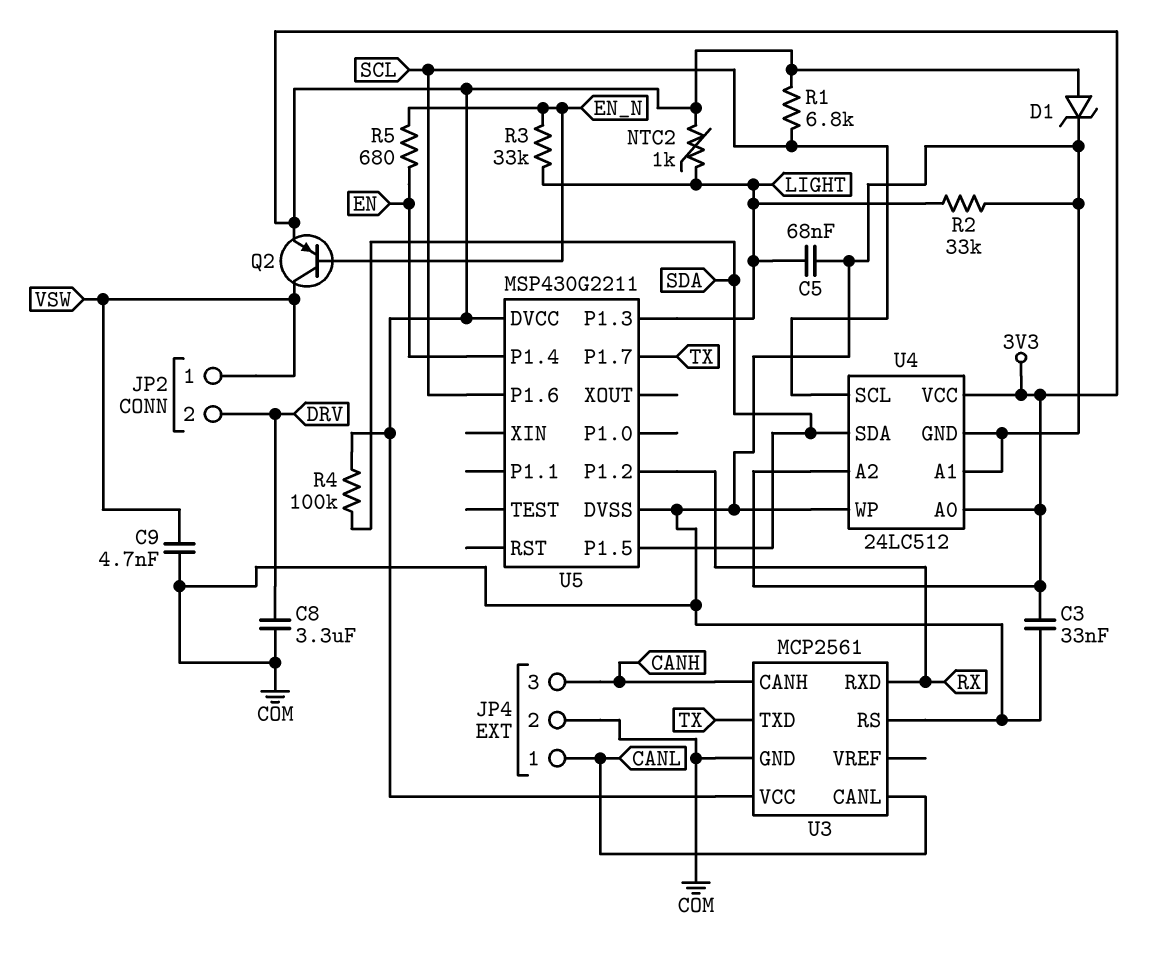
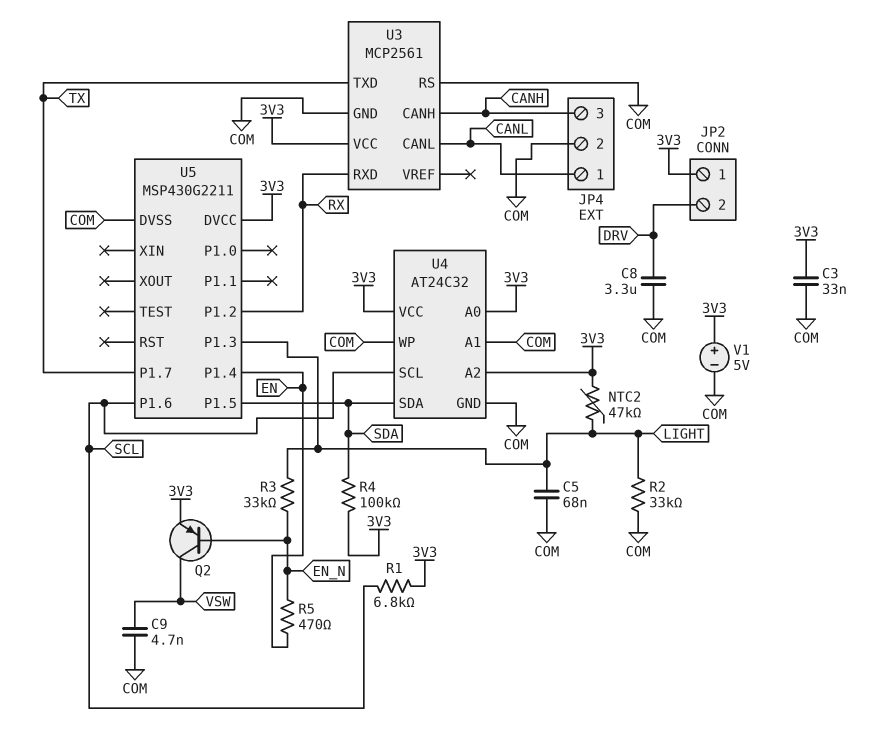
D1: zener (A 3V3, K COM) -> none
JP2 pin 1: VSW -> 3V3
NTC2: 1k (3V3, LIGHT) -> 47k (3V3, LIGHT)
R5: 680 (EN, EN_N) -> 470 (EN, EN_N)
U4: 24LC512 -> AT24C32
V1: none -> 5V (plus 3V3, minus COM)

